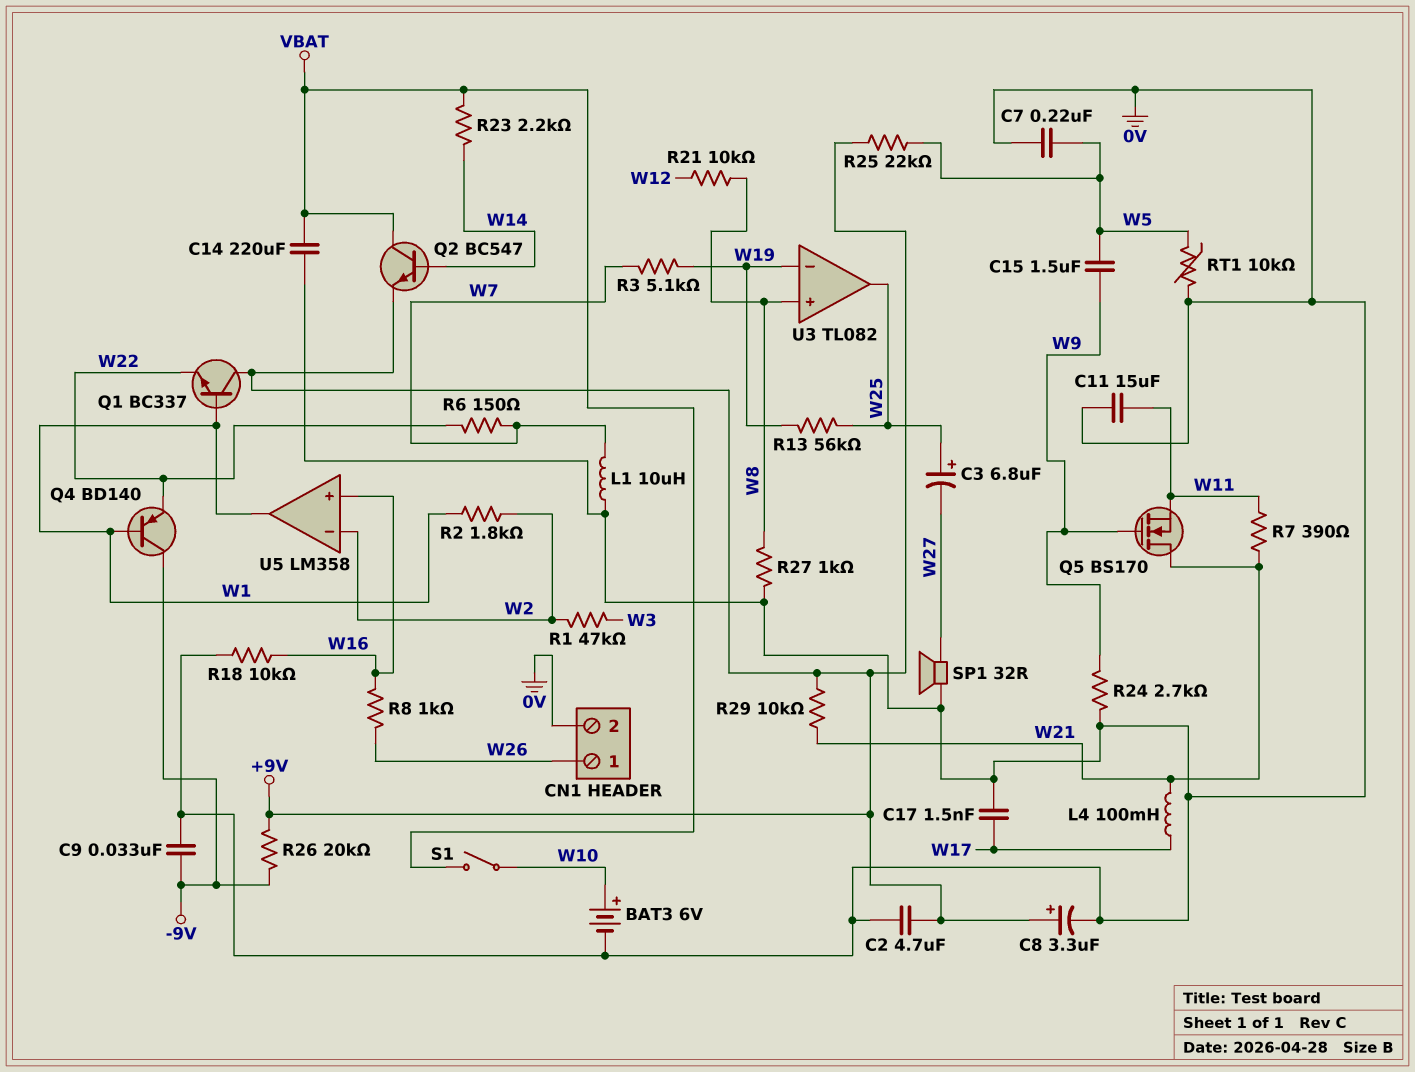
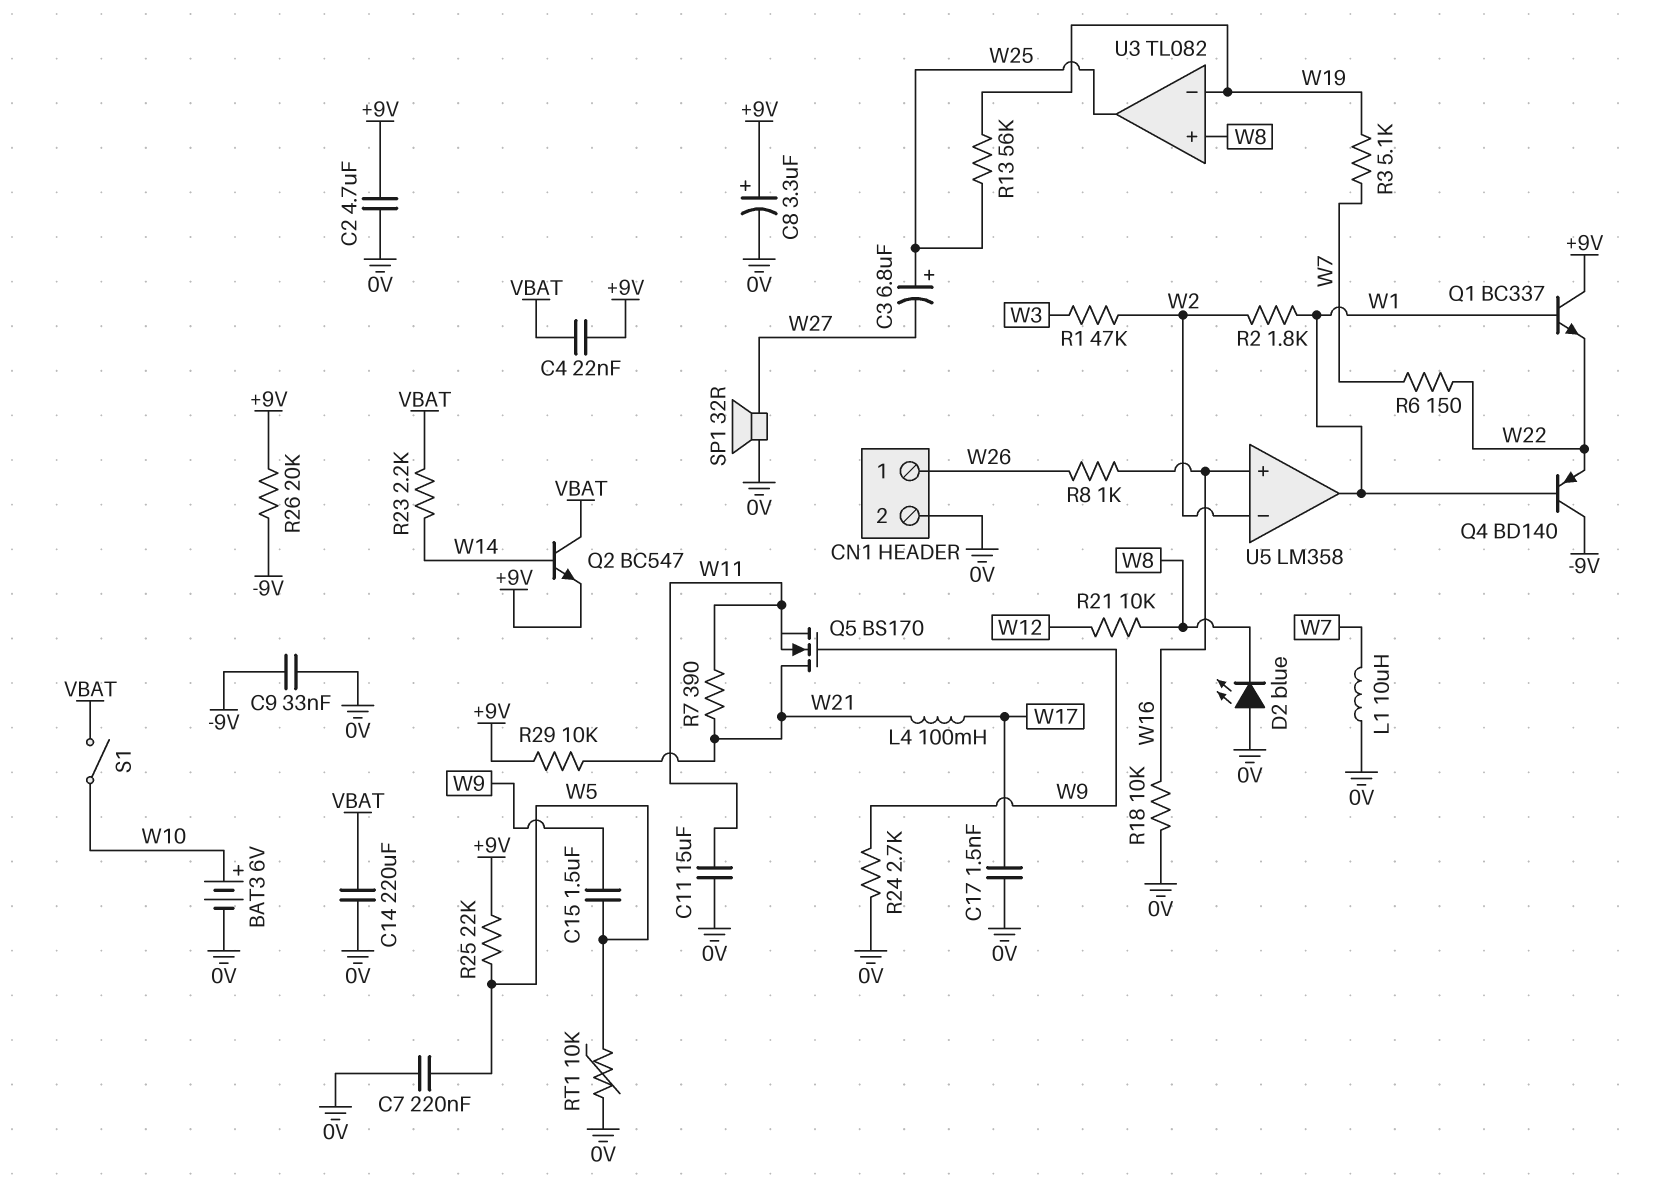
C4: none -> 22nF (+9V, VBAT)
D2: none -> LED blue (A 0V, K W8)
R27: 1k (0V, W8) -> none

